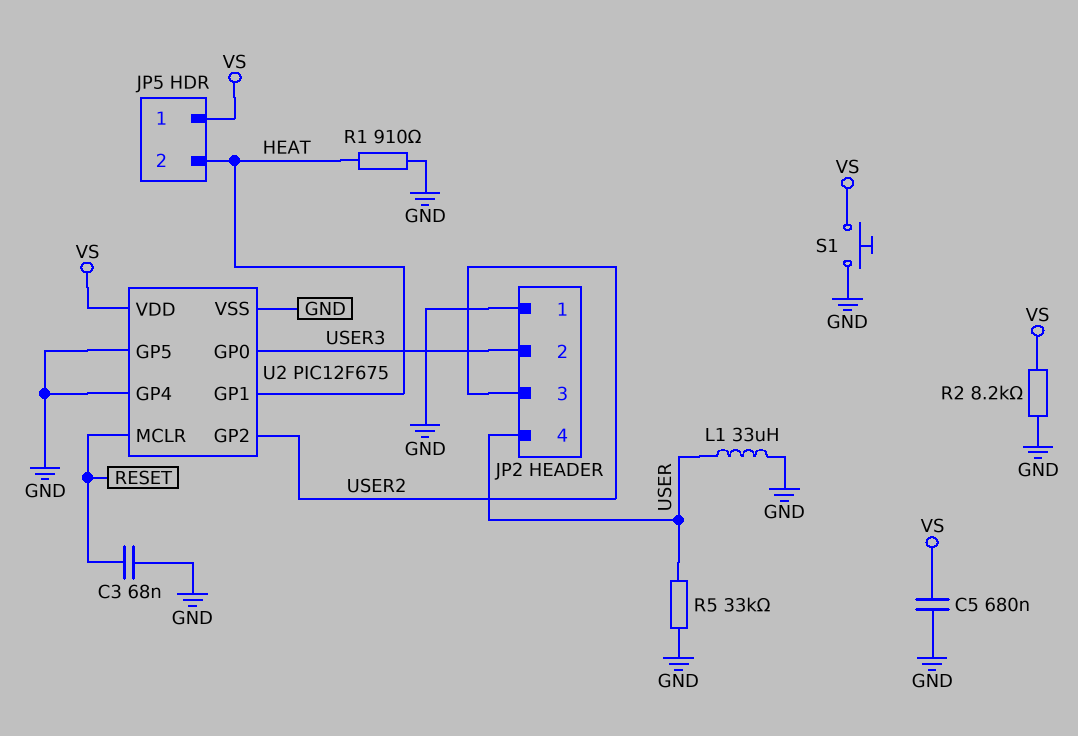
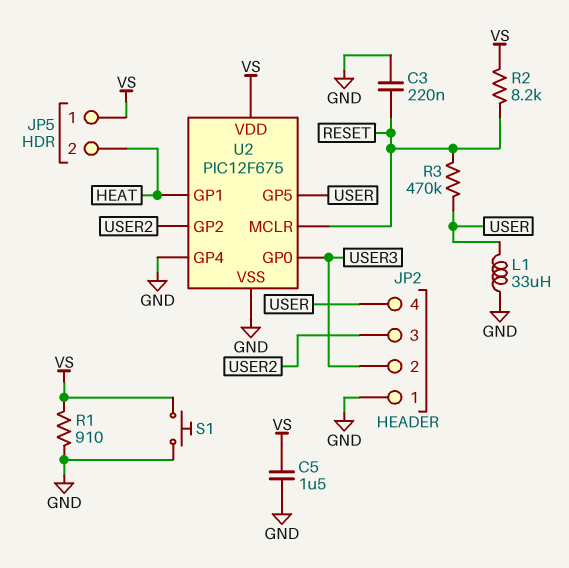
C3: 68nF (GND, RESET) -> 220nF (GND, RESET)
C5: 680nF (GND, VS) -> 1.5uF (GND, VS)
R1: 910 (GND, HEAT) -> 910 (GND, VS)
R2: 8.2k (GND, VS) -> 8.2k (RESET, VS)
R3: none -> 470k (RESET, USER)
R5: 33k (GND, USER) -> none
U2 pin GP5: GND -> USER

